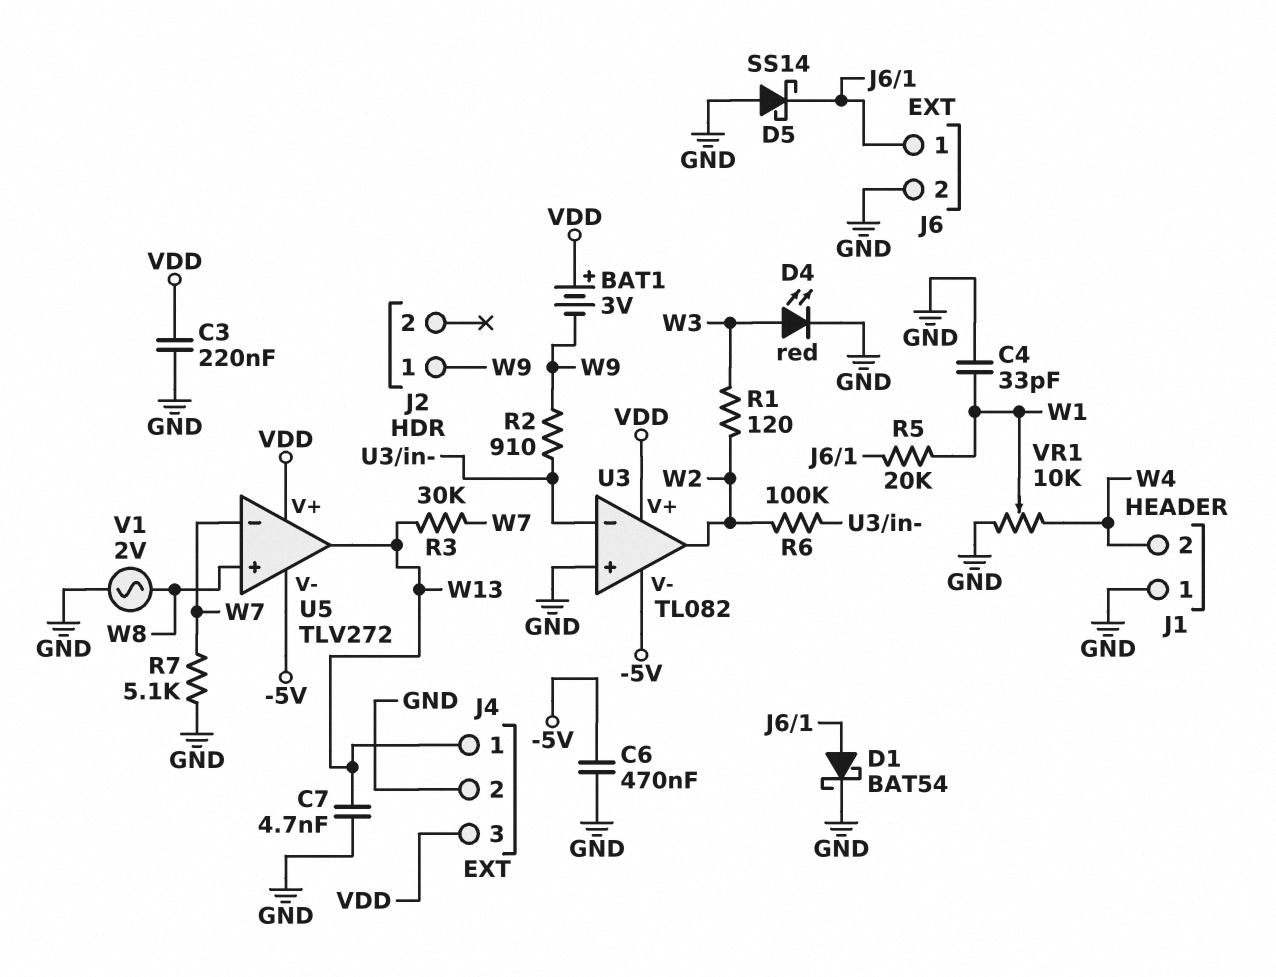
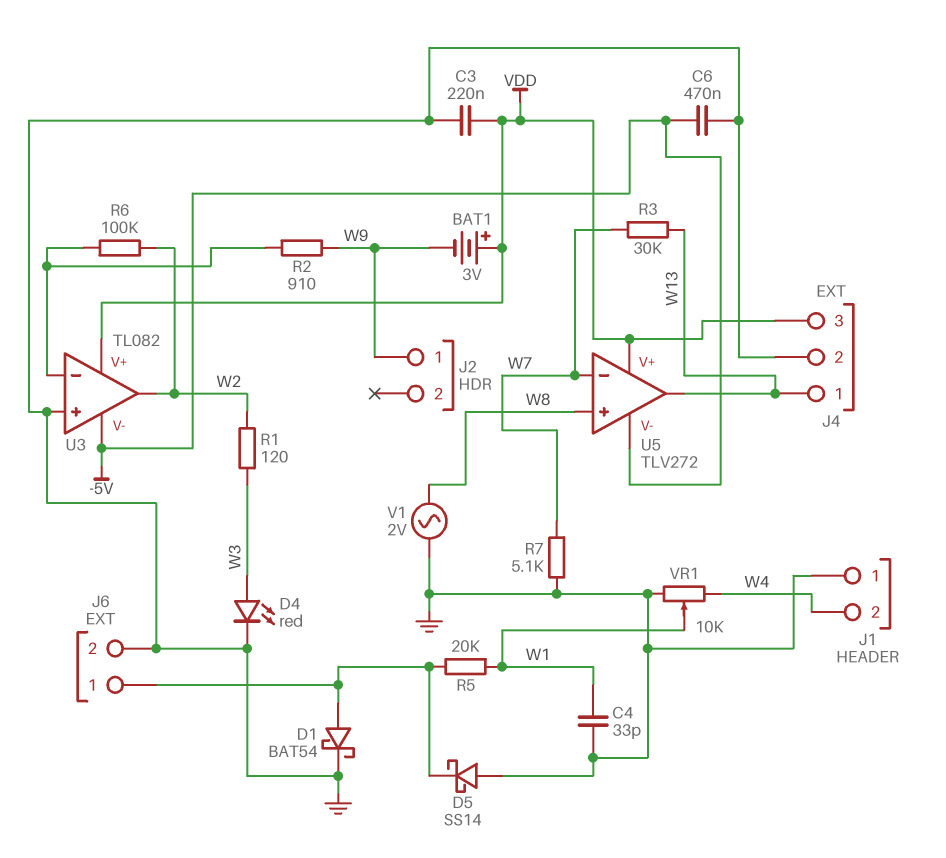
C7: 4.7nF (GND, W13) -> none

